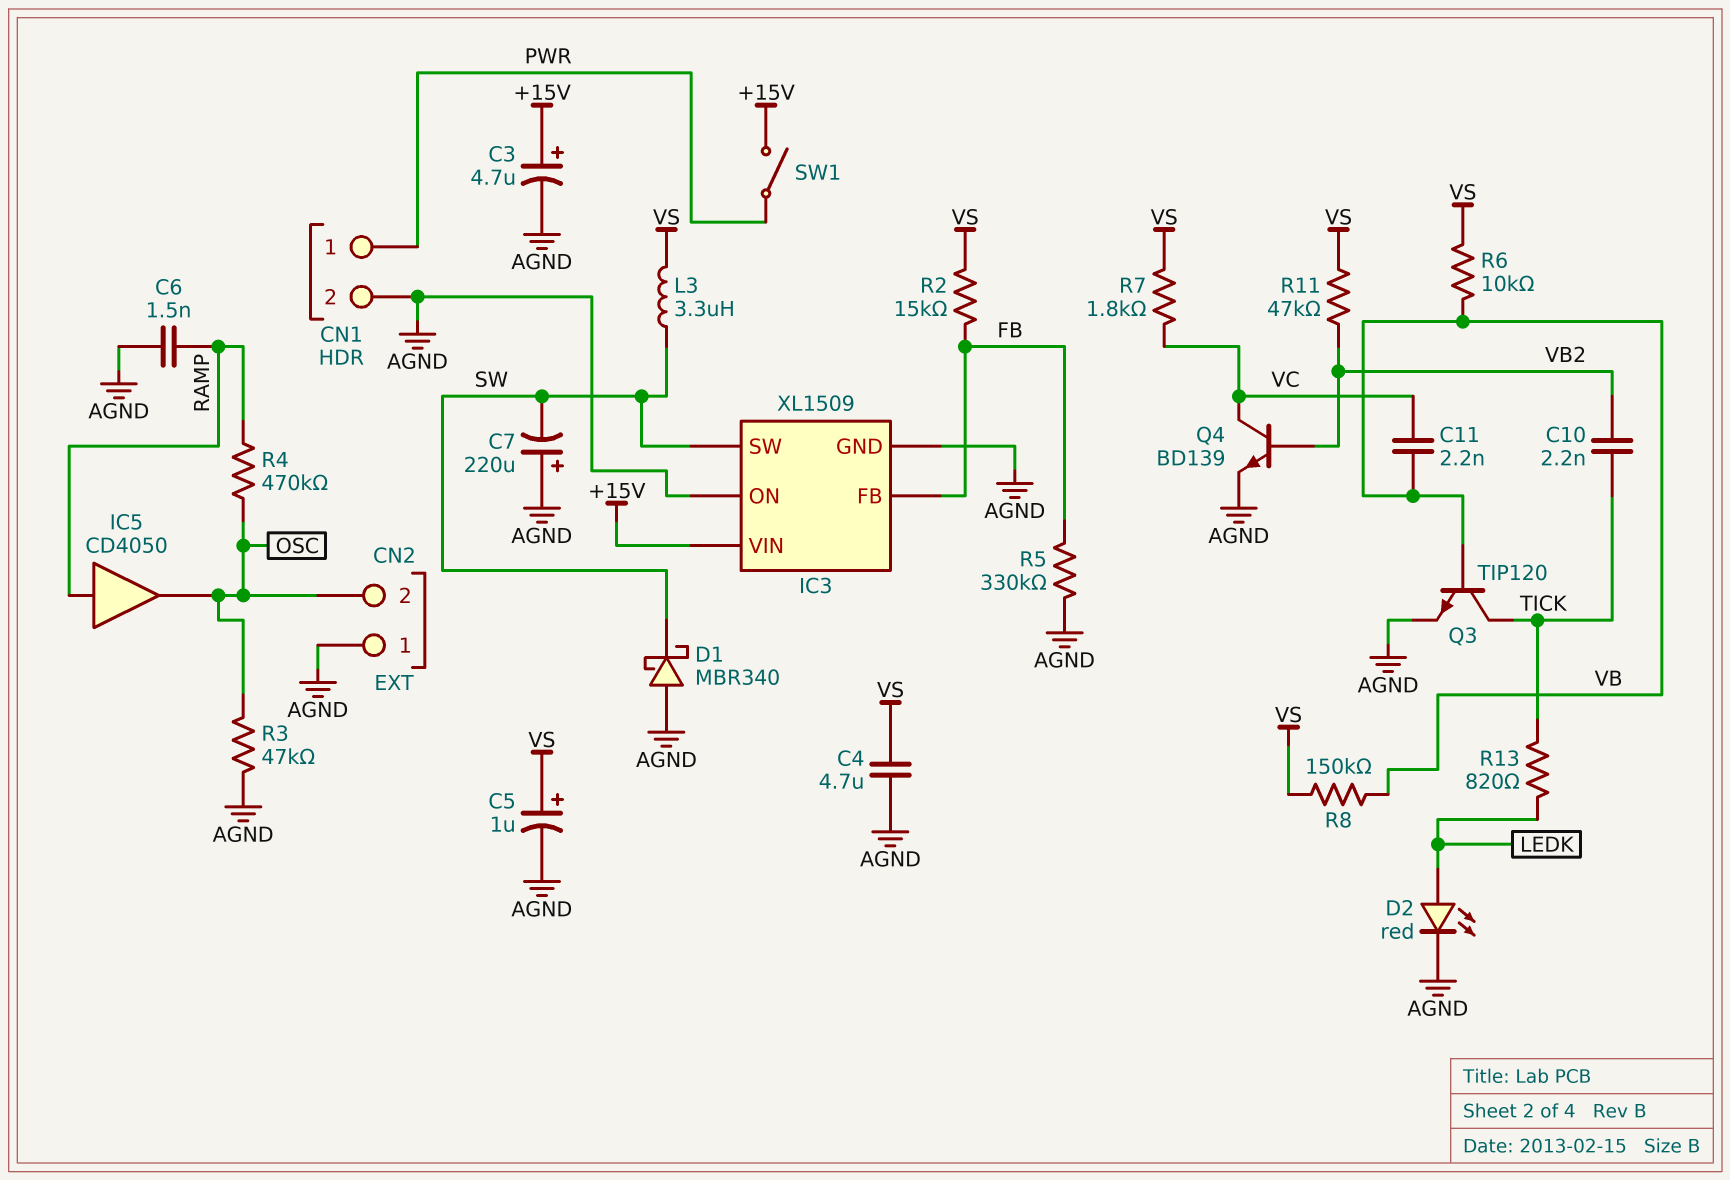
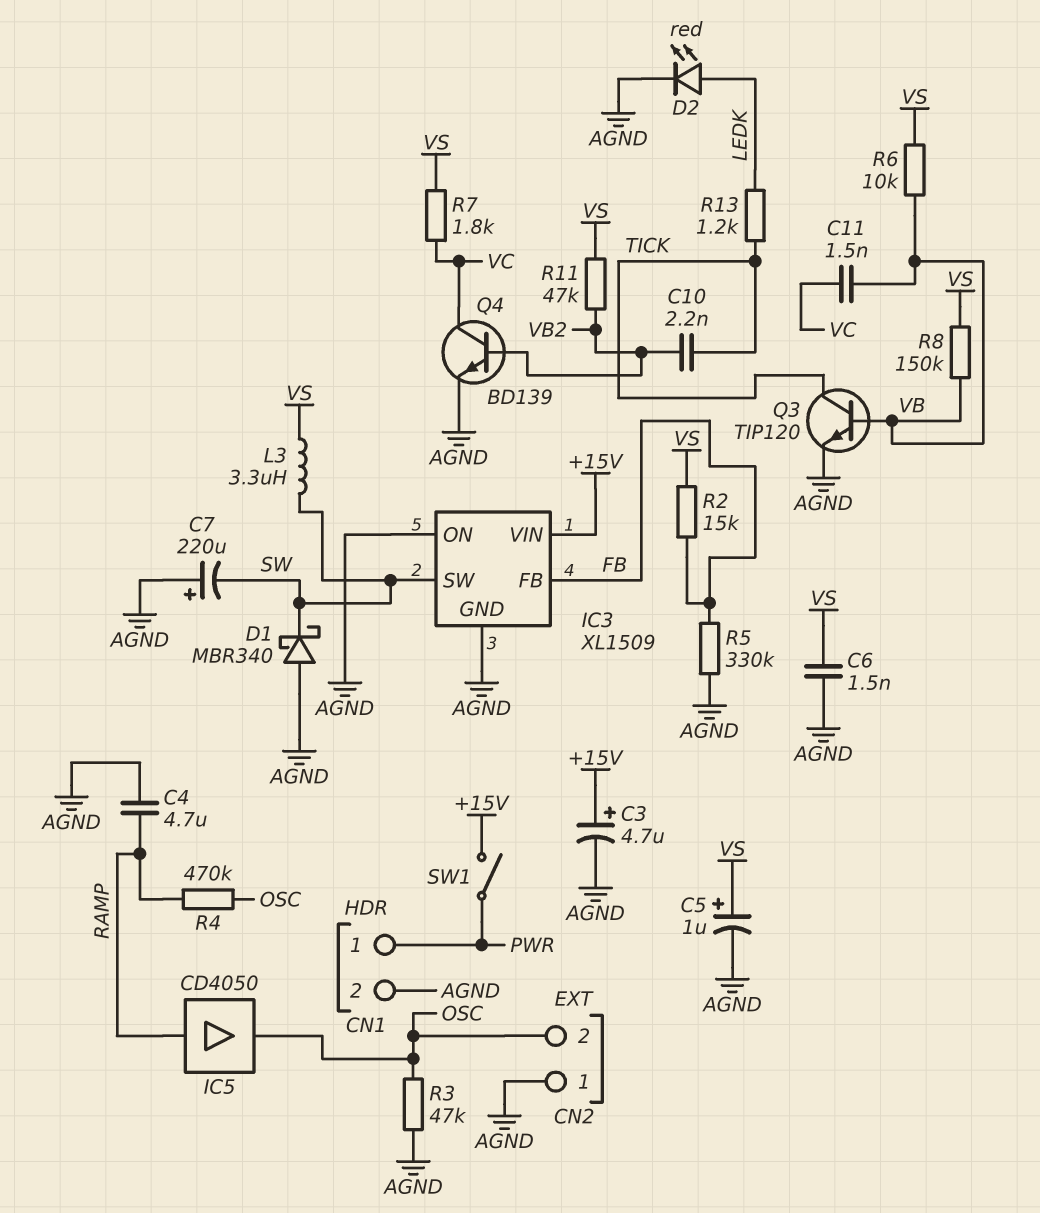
C4: 4.7uF (AGND, VS) -> 4.7uF (AGND, RAMP)
C6: 1.5nF (AGND, RAMP) -> 1.5nF (AGND, VS)
C11: 2.2nF (VB, VC) -> 1.5nF (VB, VC)
R13: 820 (LEDK, TICK) -> 1.2k (LEDK, TICK)

